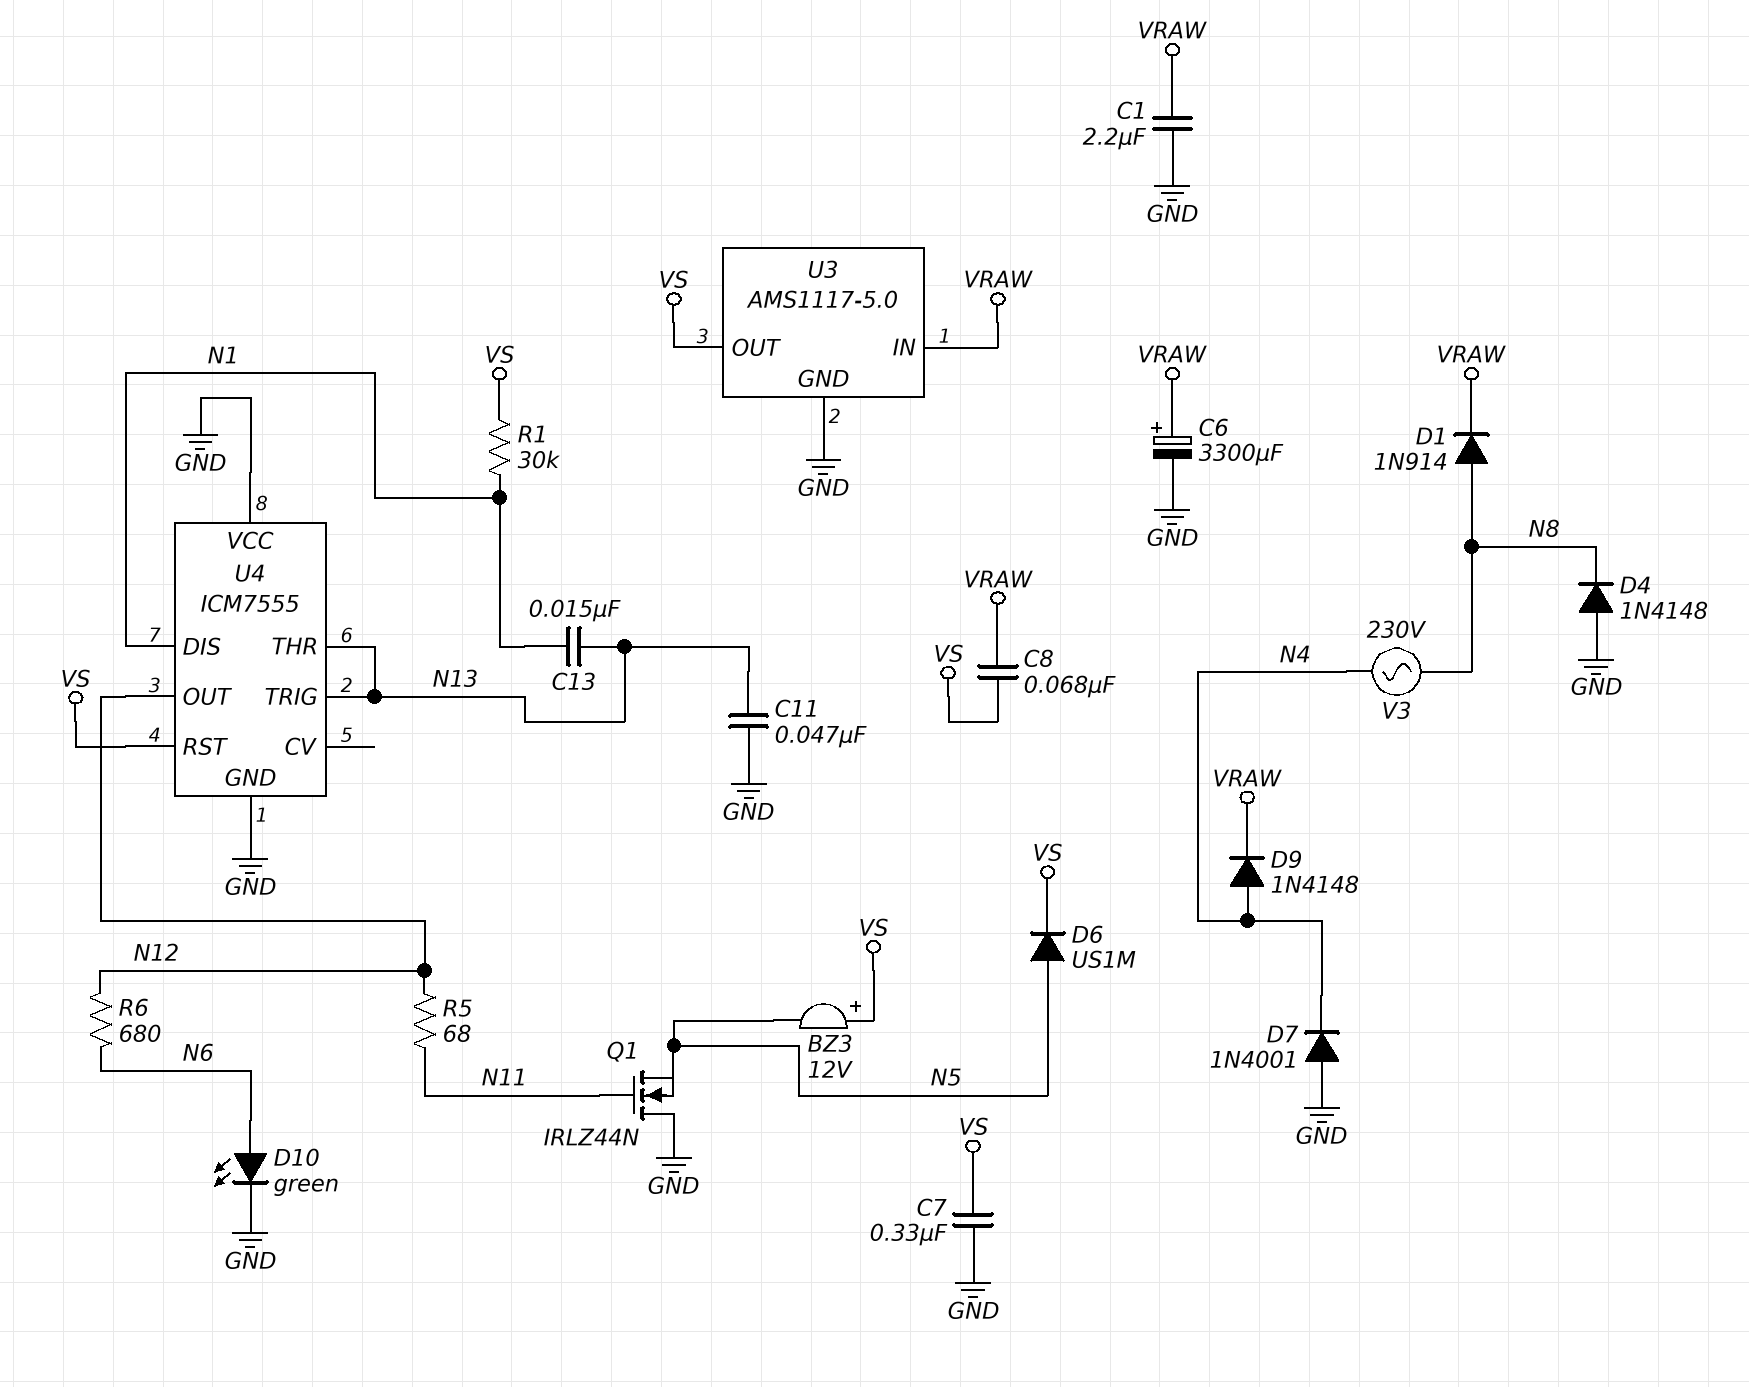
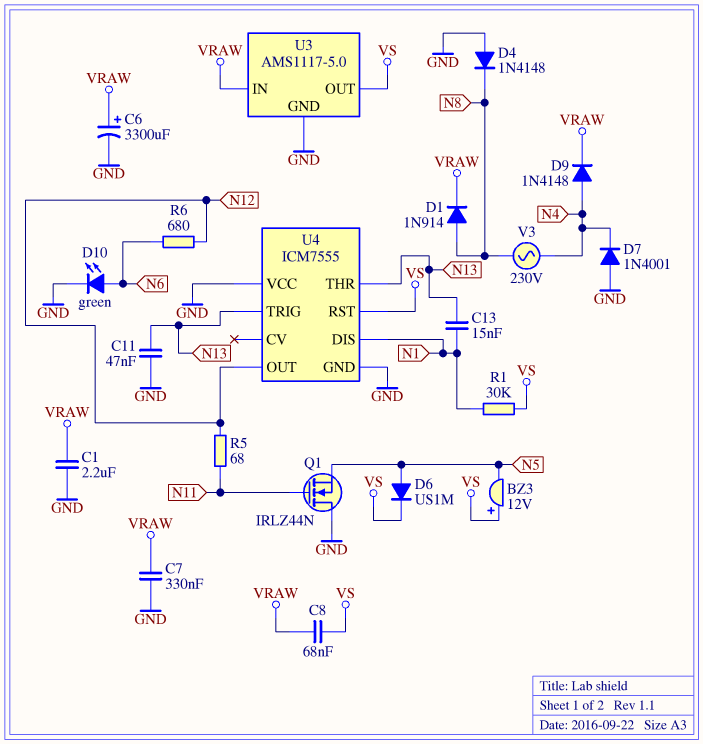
C7: 330nF (GND, VS) -> 330nF (GND, VRAW)

